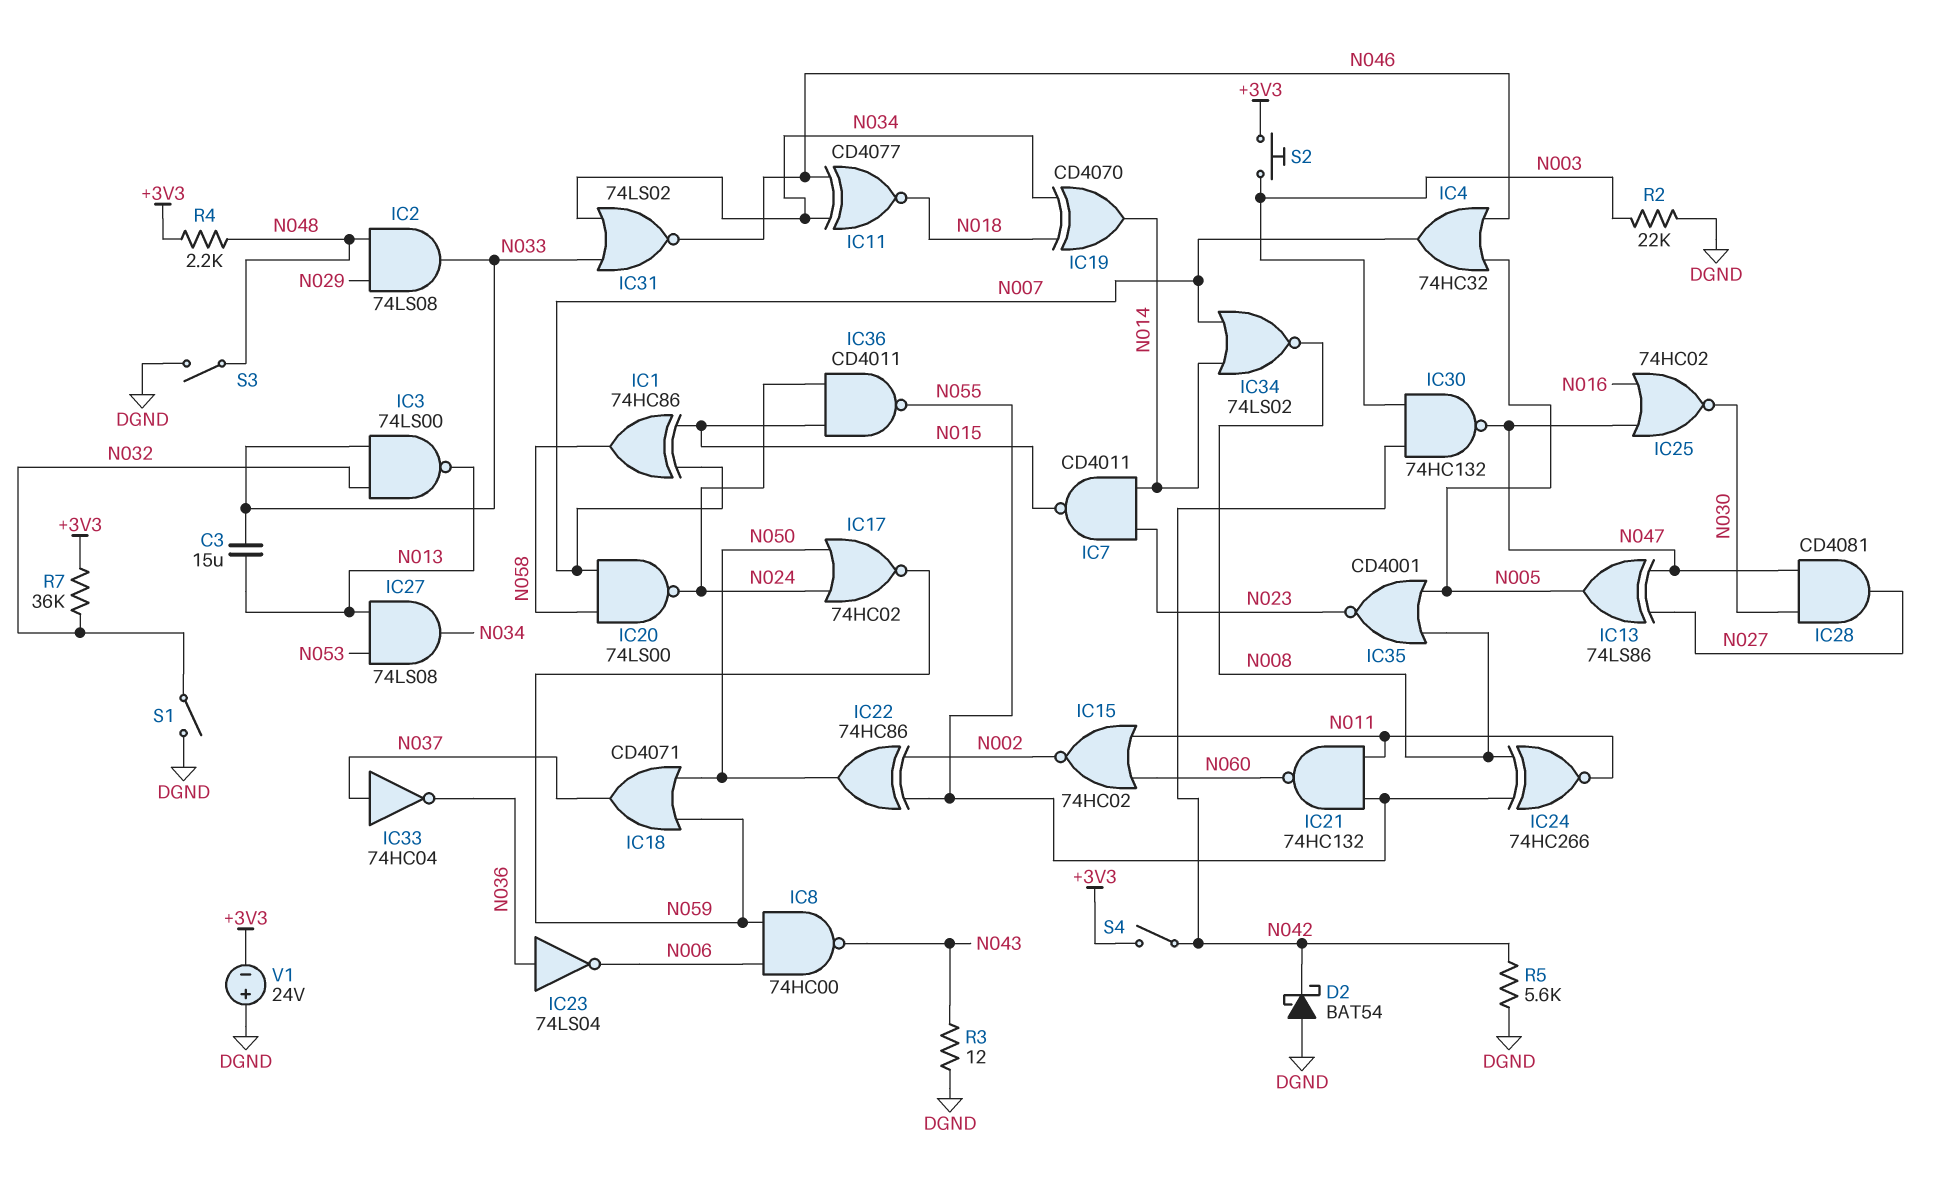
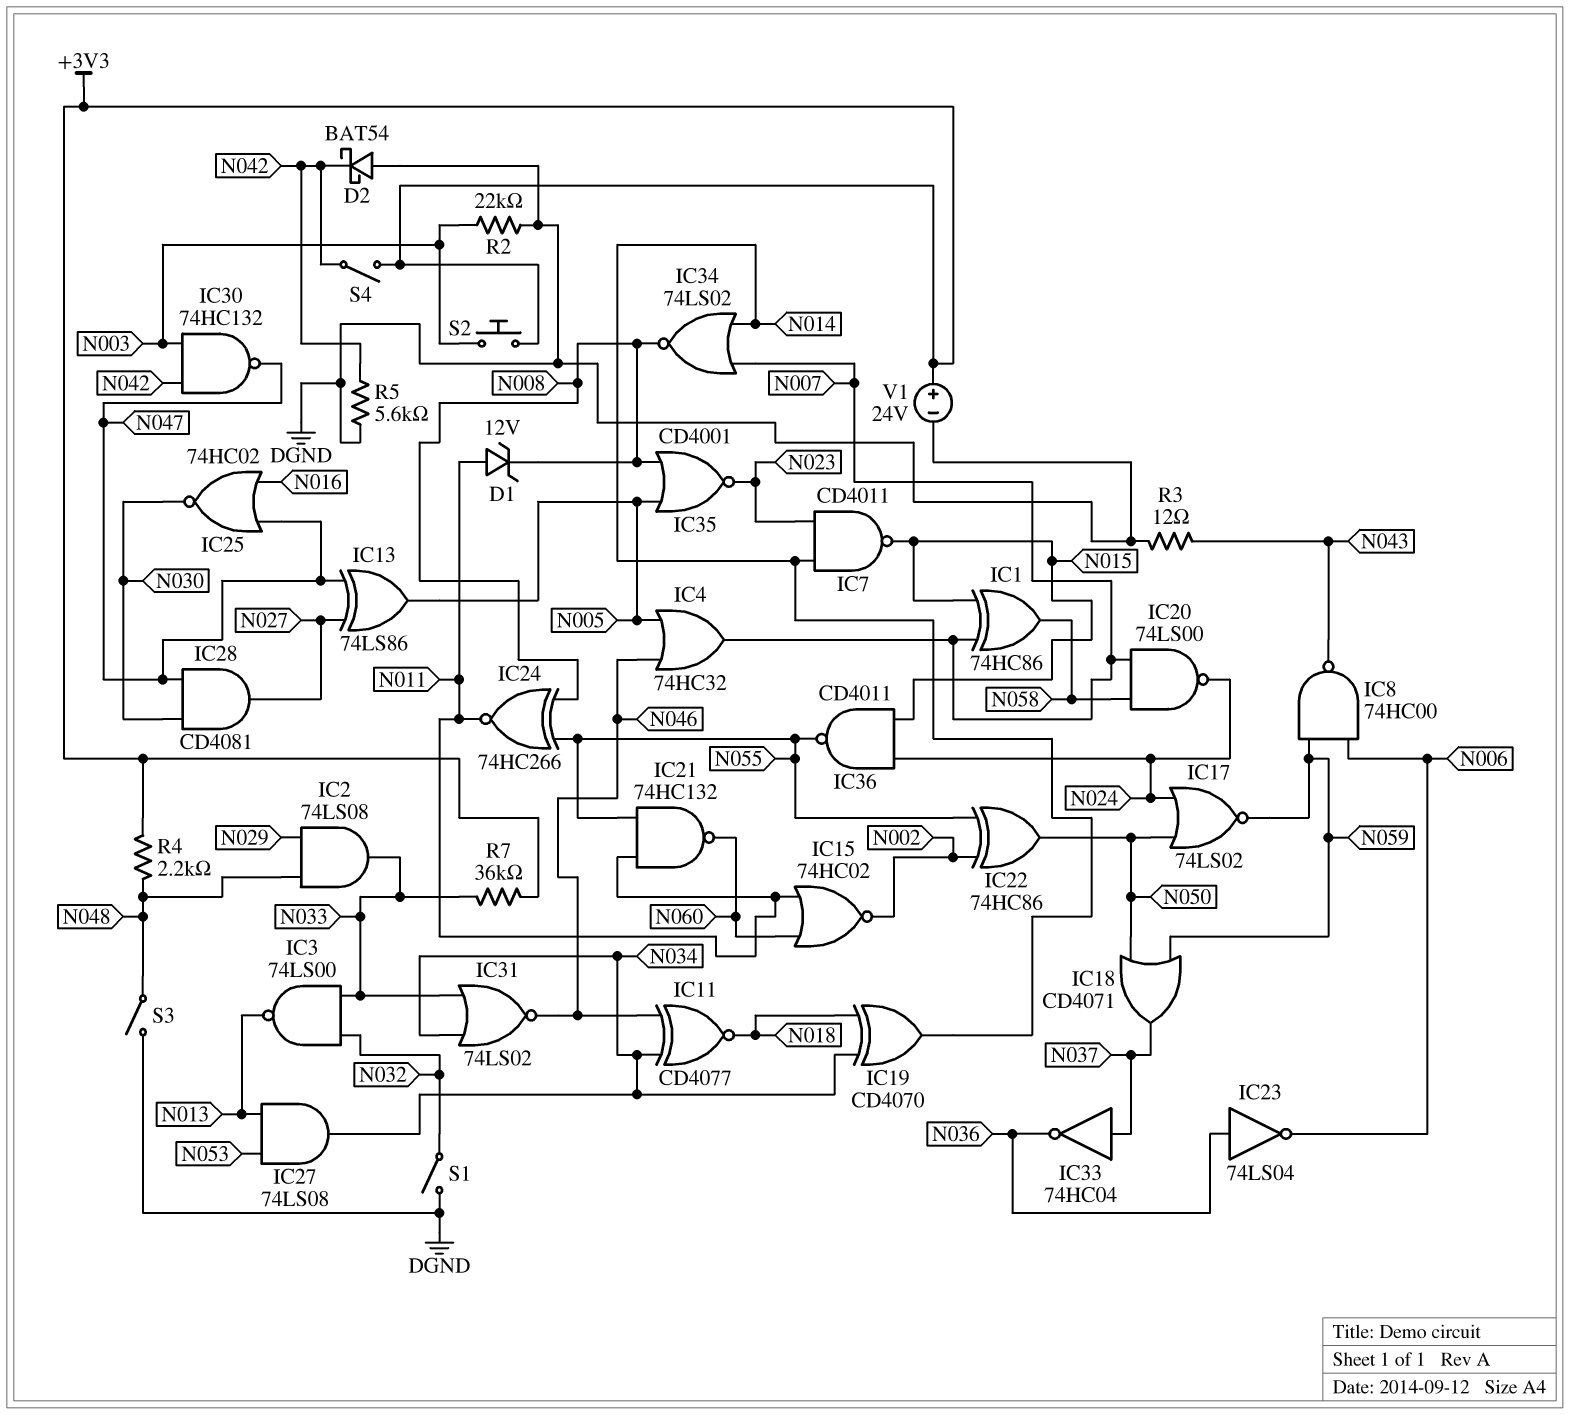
C3: 15uF (N013, N033) -> none
D1: none -> zener 12V (A N011, K N008)
IC17: NOR 74HC02 (in N024, in N050, out N059) -> NOR 74LS02 (in N024, in N050, out N059)
R7: 36k (+3V3, N032) -> 36k (+3V3, N033)
V1: 24V (plus DGND, minus +3V3) -> 24V (plus +3V3, minus DGND)

